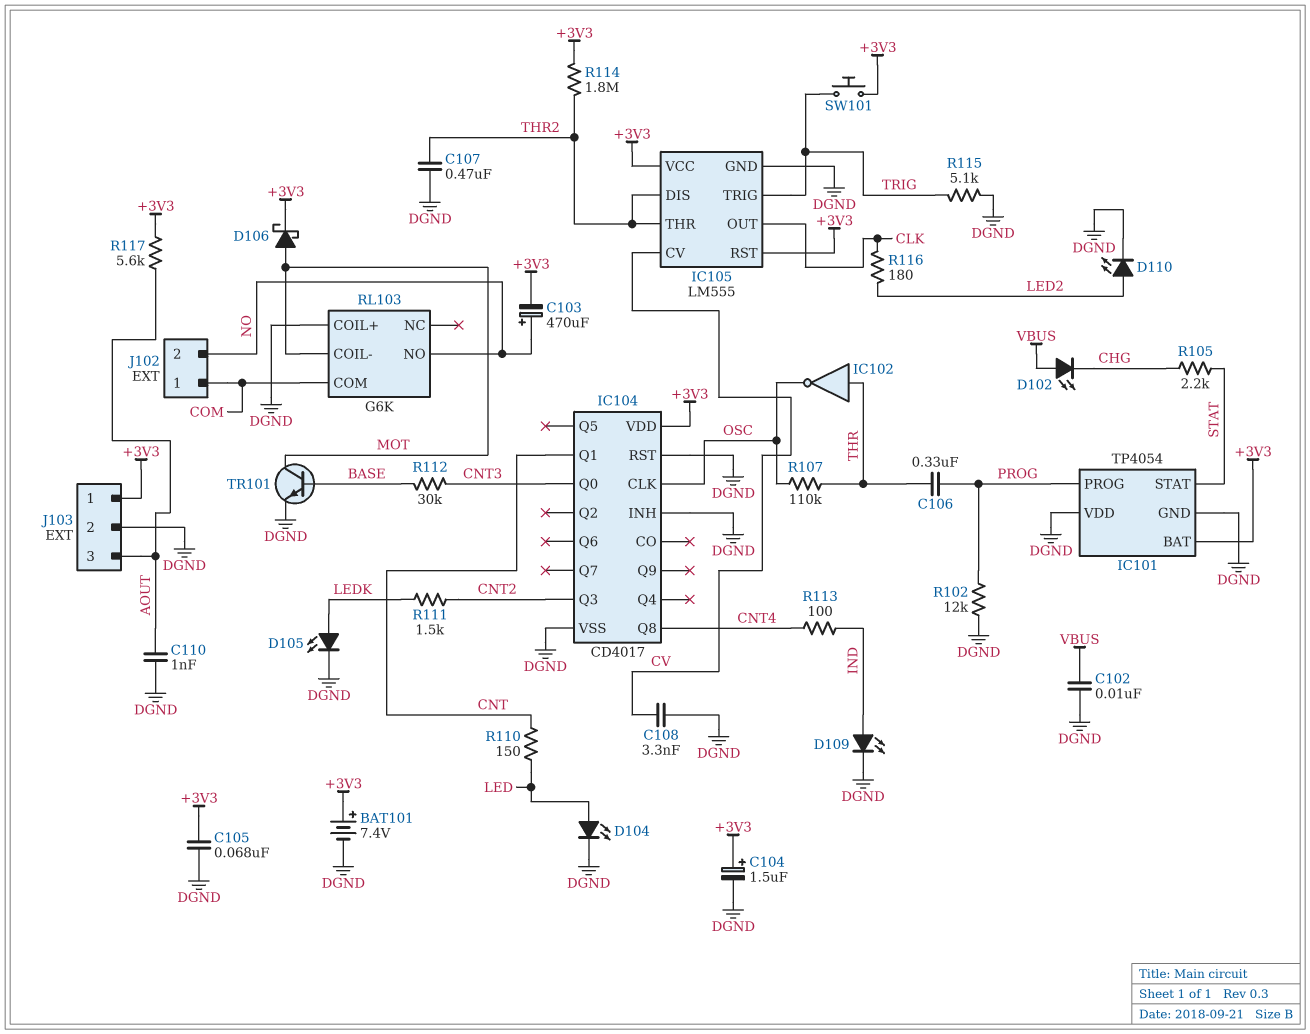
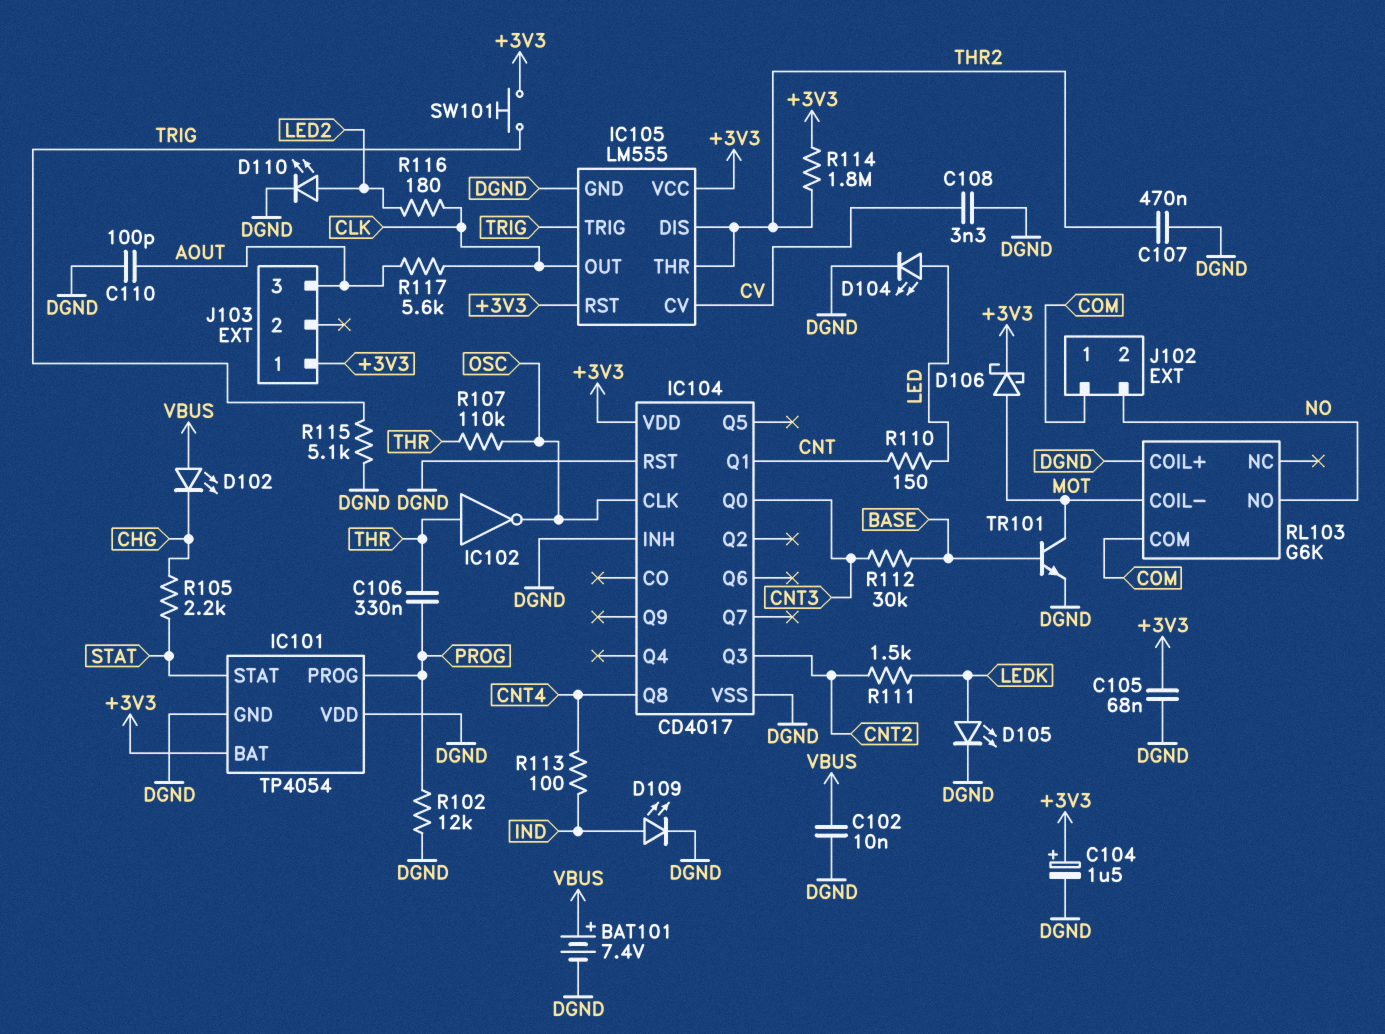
BAT101: 7.4V (plus +3V3, minus DGND) -> 7.4V (plus VBUS, minus DGND)
C103: 470uF (plus NO, minus +3V3) -> none
C110: 1nF (AOUT, DGND) -> 100pF (AOUT, DGND)
J103 pin 2: DGND -> none
R117: 5.6k (+3V3, AOUT) -> 5.6k (AOUT, CLK)

